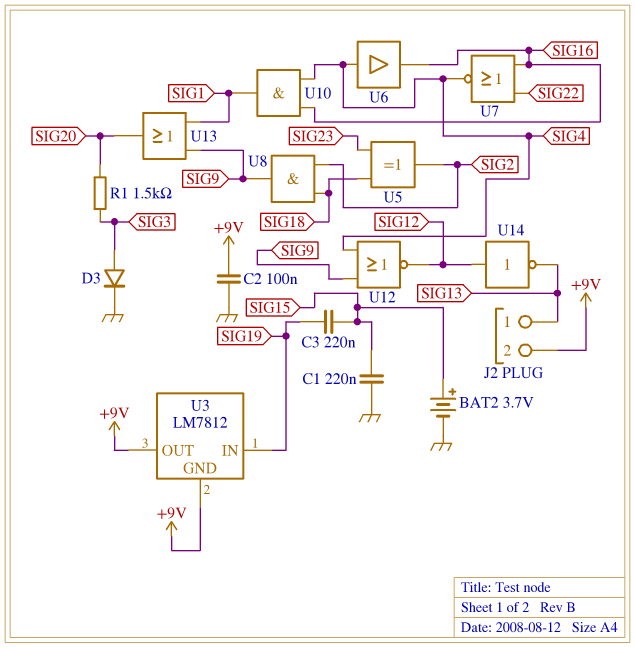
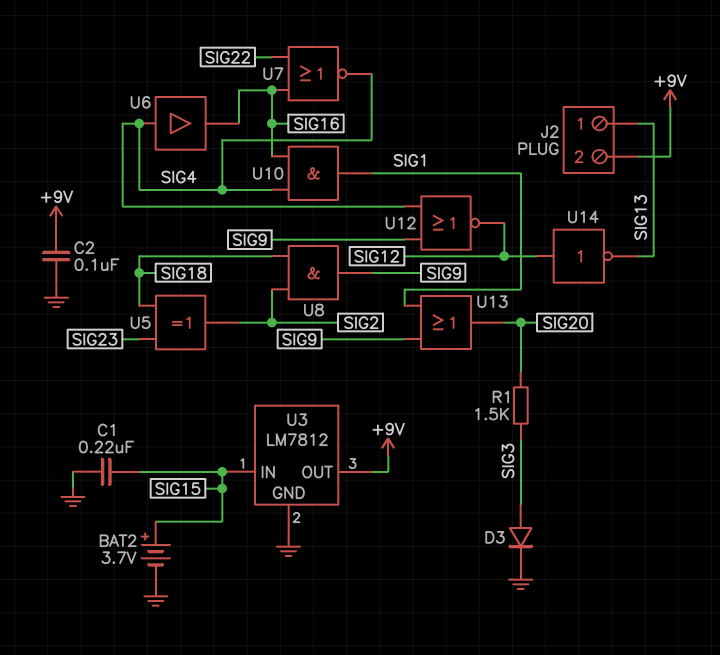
C3: 220nF (SIG15, SIG19) -> none
U3 pin GND: +9V -> GND
U3 pin IN: SIG19 -> SIG15

